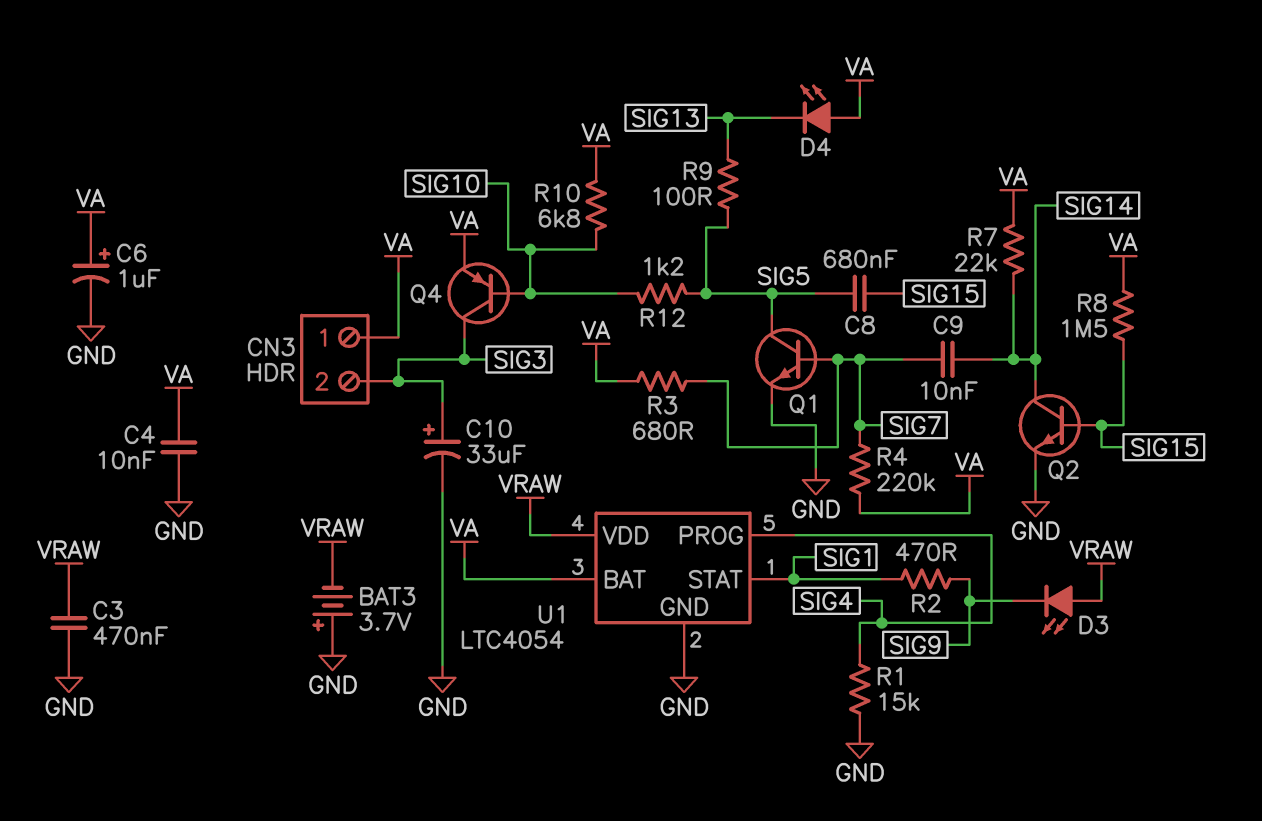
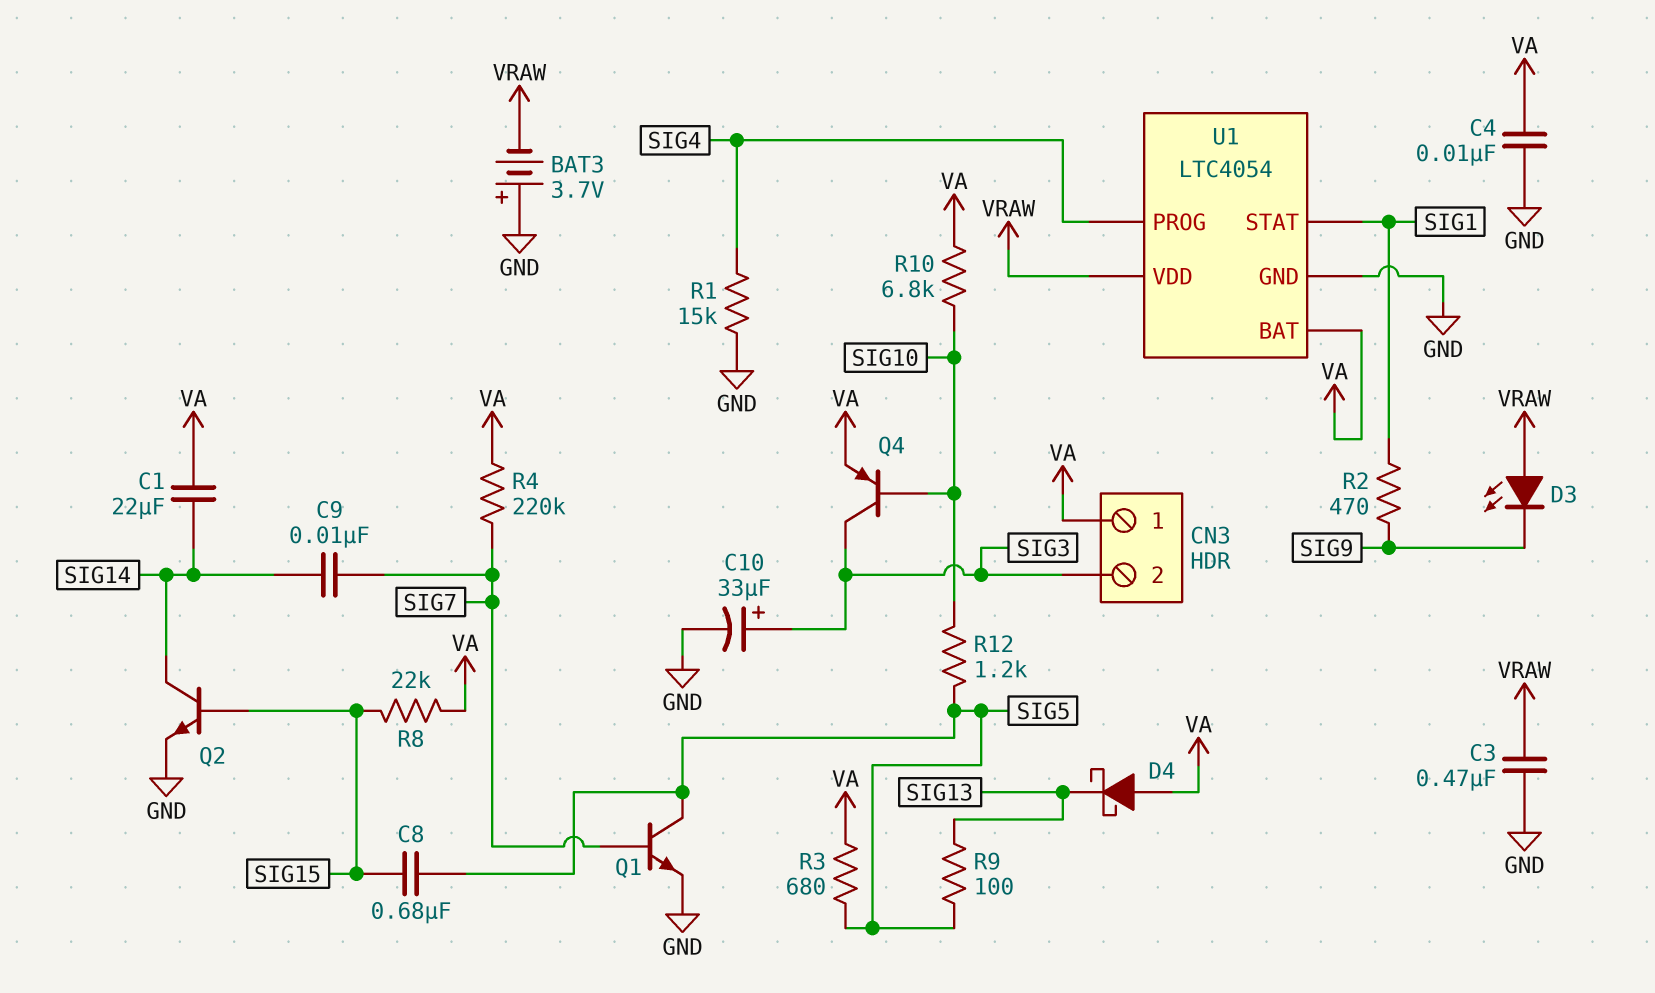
C1: none -> 22uF (SIG14, VA)
C6: 1uF (plus VA, minus GND) -> none
D4: LED (A VA, K SIG13) -> schottky (A VA, K SIG13)
R3: 680 (SIG7, VA) -> 680 (SIG5, VA)
R7: 22k (SIG14, VA) -> none
R8: 1.5M (SIG15, VA) -> 22k (SIG15, VA)

